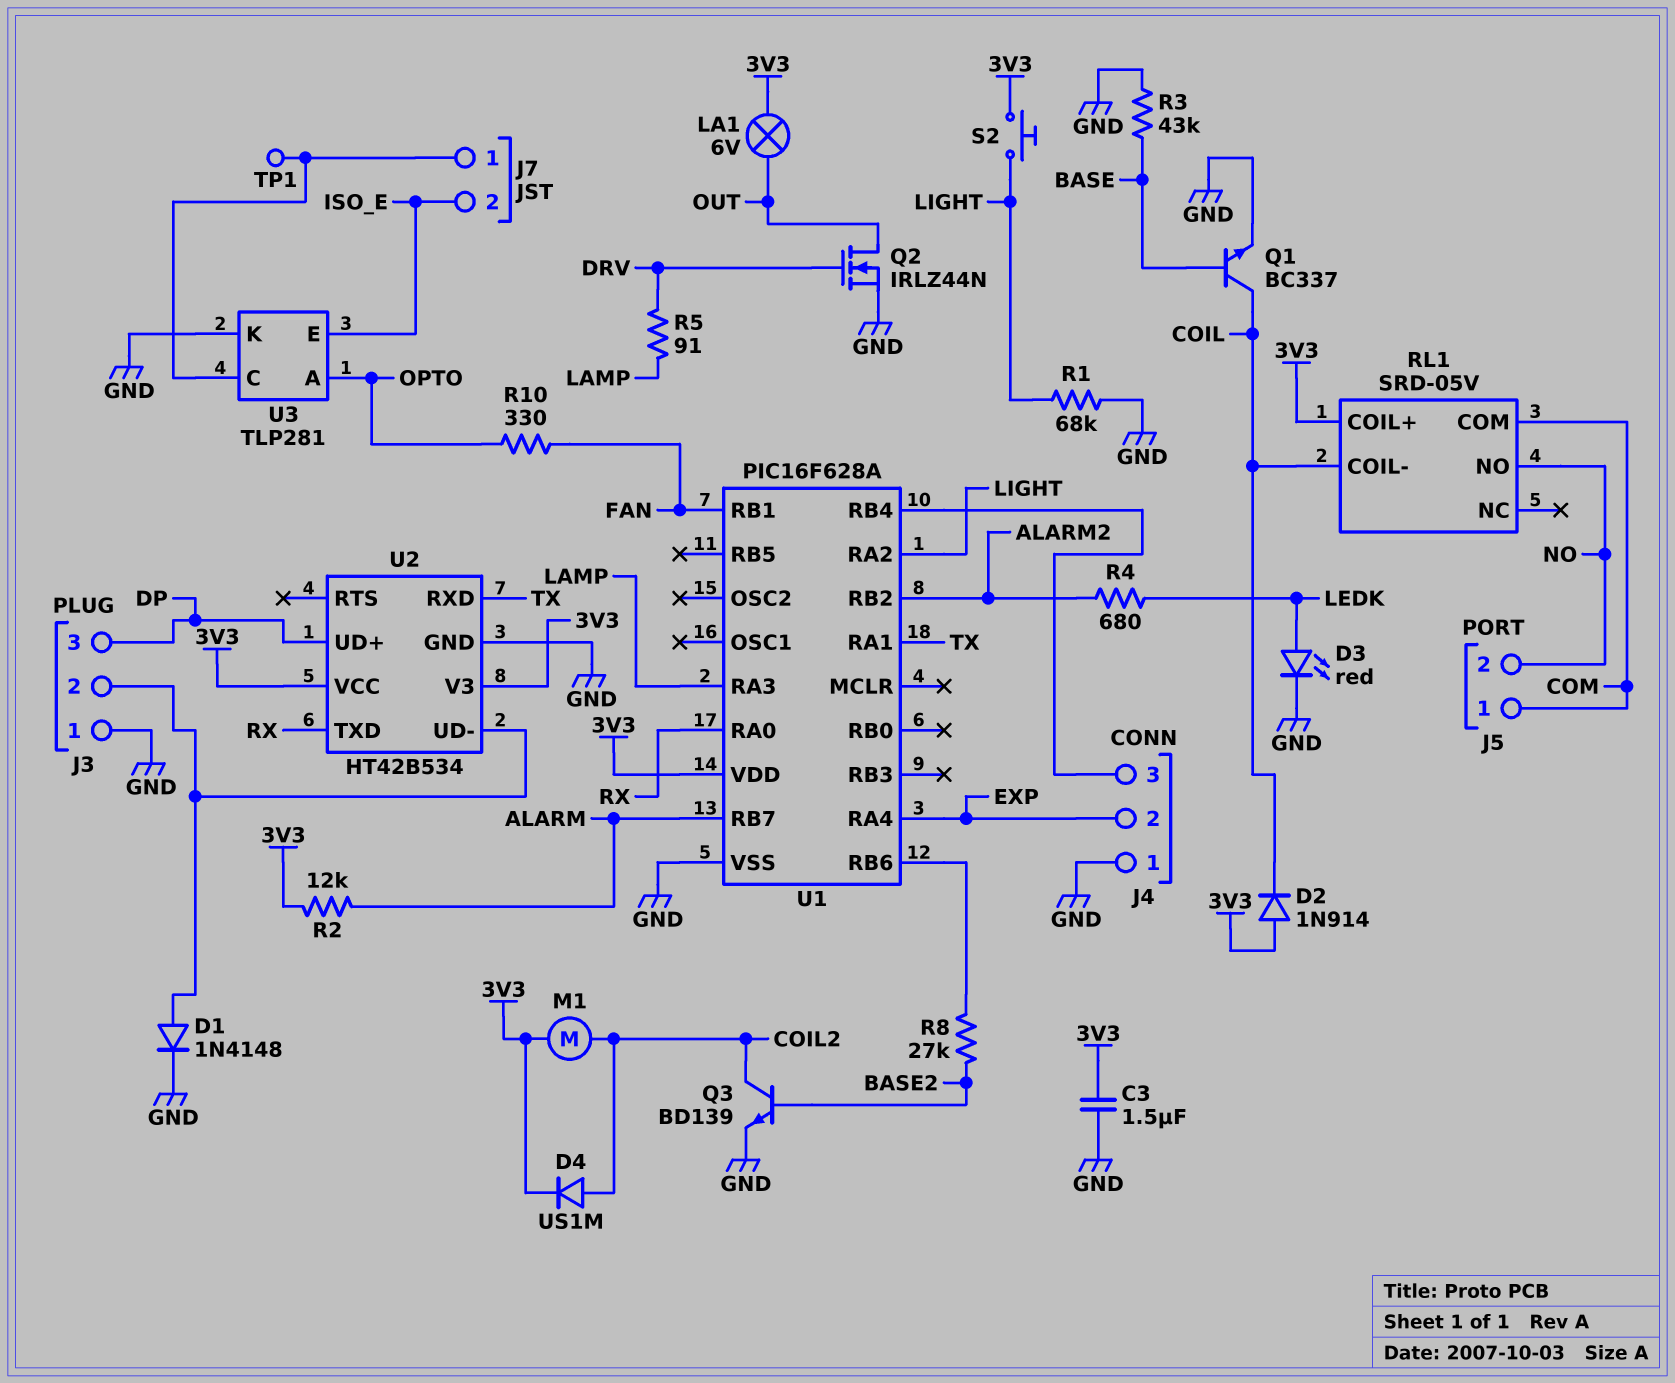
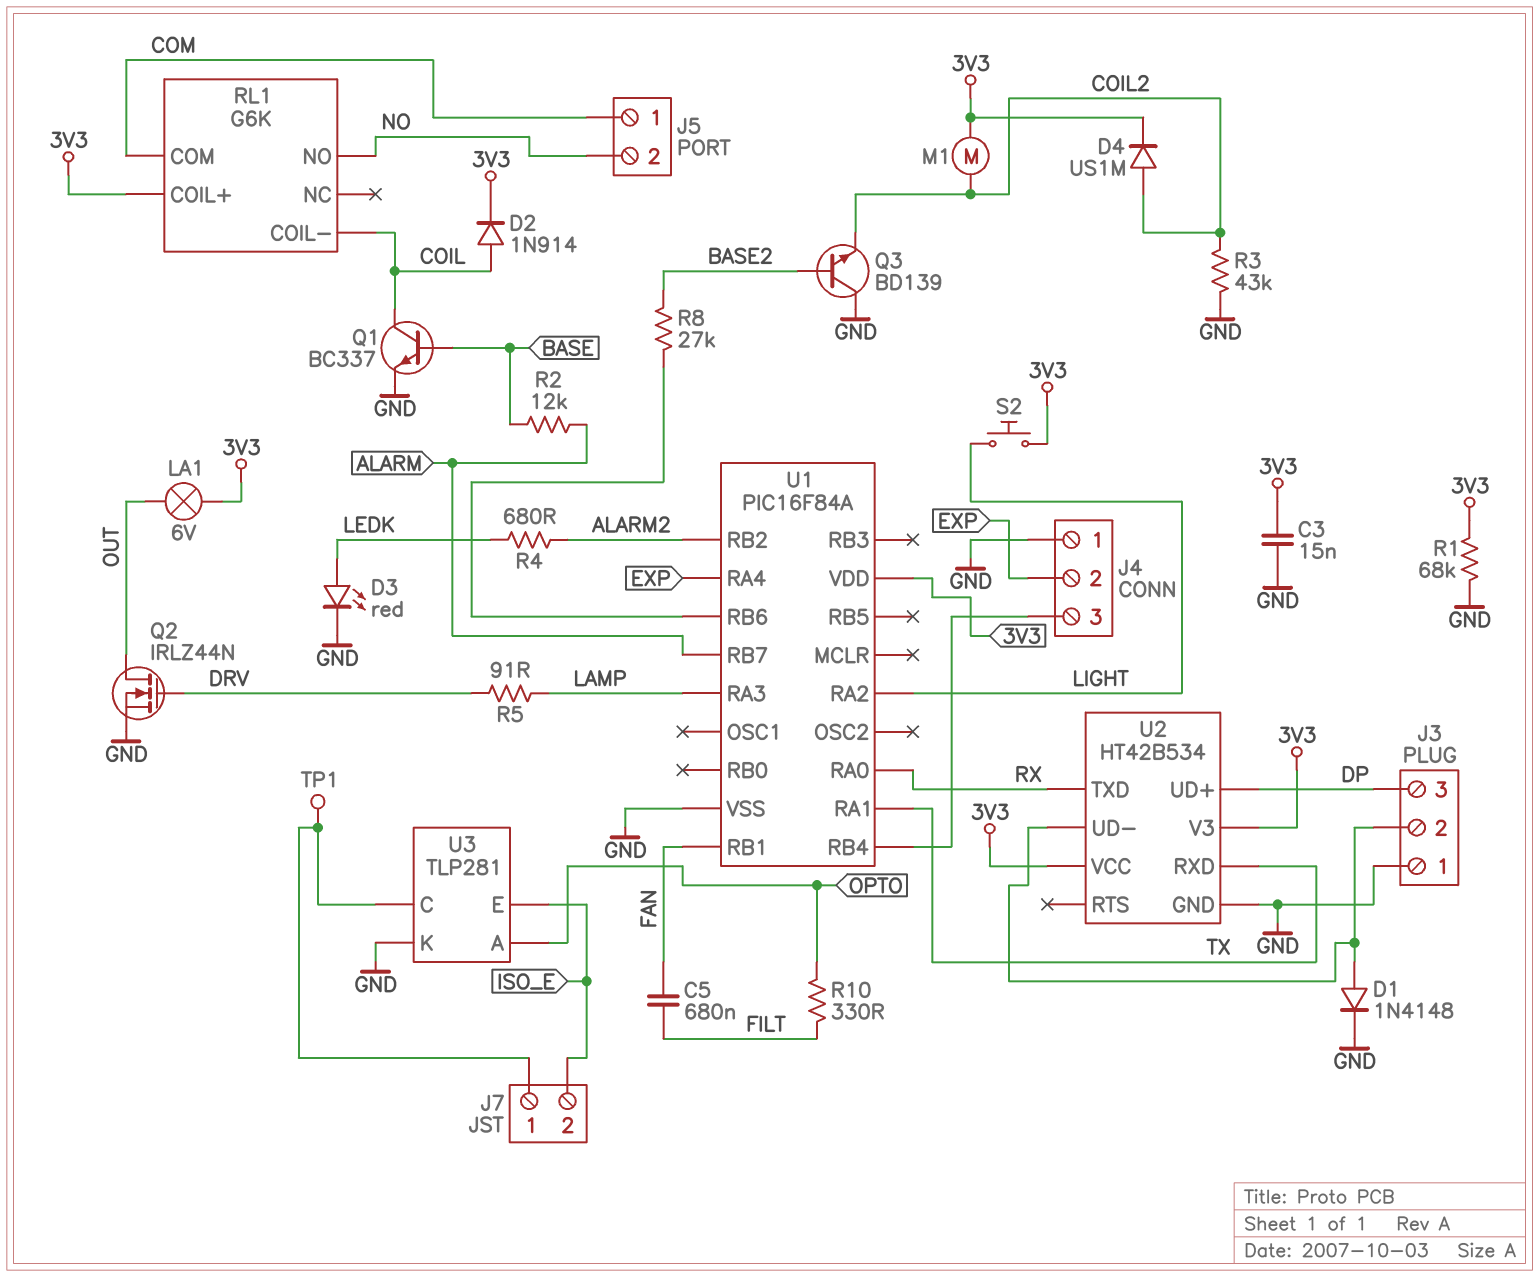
C3: 1.5uF (3V3, GND) -> 15nF (3V3, GND)
C5: none -> 680nF (FAN, FILT)
D2: diode 1N914 (A 3V3, K COIL) -> diode 1N914 (A COIL, K 3V3)
Q3: NPN BD139 (B BASE2, C COIL2, E GND) -> NPN BD139 (B BASE2, C GND, E COIL2)
R1: 68k (GND, LIGHT) -> 68k (3V3, GND)
R2: 12k (3V3, ALARM) -> 12k (ALARM, BASE)
R3: 43k (BASE, GND) -> 43k (COIL2, GND)
R10: 330 (FAN, OPTO) -> 330 (FILT, OPTO)
RL1: SRD-05V -> G6K
U1: PIC16F628A -> PIC16F84A

